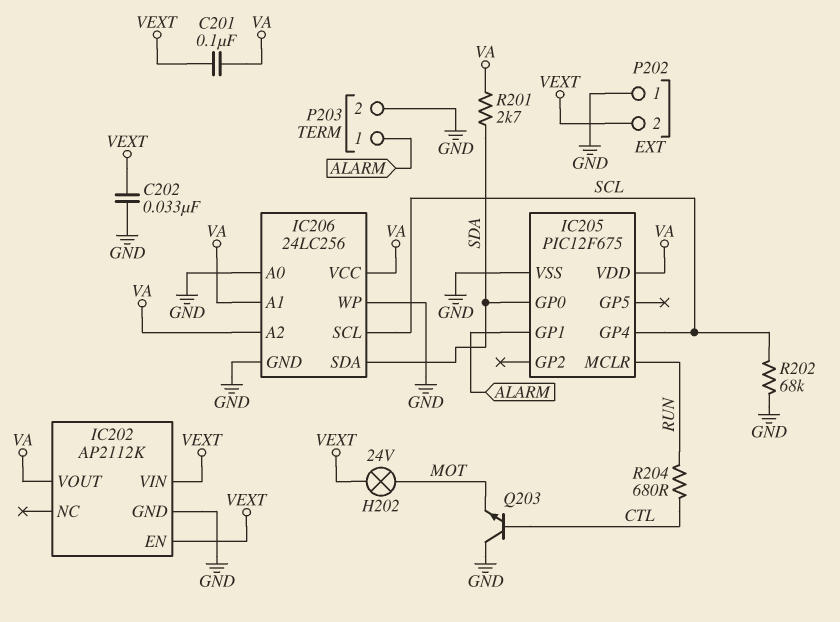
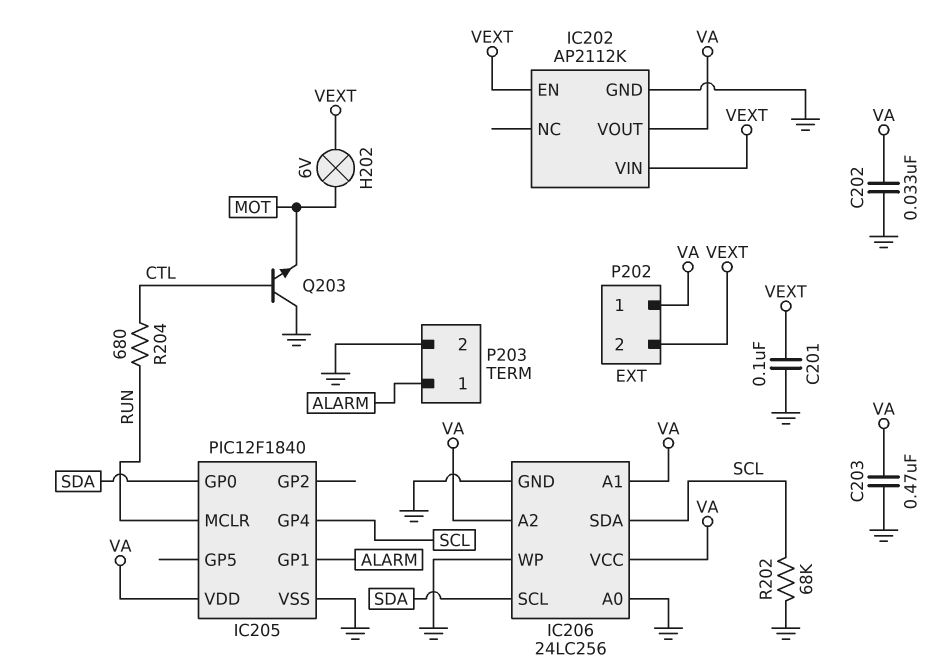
C201: 100nF (VA, VEXT) -> 100nF (GND, VEXT)
C202: 33nF (GND, VEXT) -> 33nF (GND, VA)
C203: none -> 470nF (GND, VA)
H202: lamp 24V (MOT, VEXT) -> lamp 6V (MOT, VEXT)
IC205: PIC12F675 -> PIC12F1840
IC206 pin SCL: SCL -> SDA
IC206 pin SDA: SDA -> SCL
P202 pin 1: GND -> VA
R201: 2.7k (SDA, VA) -> none

